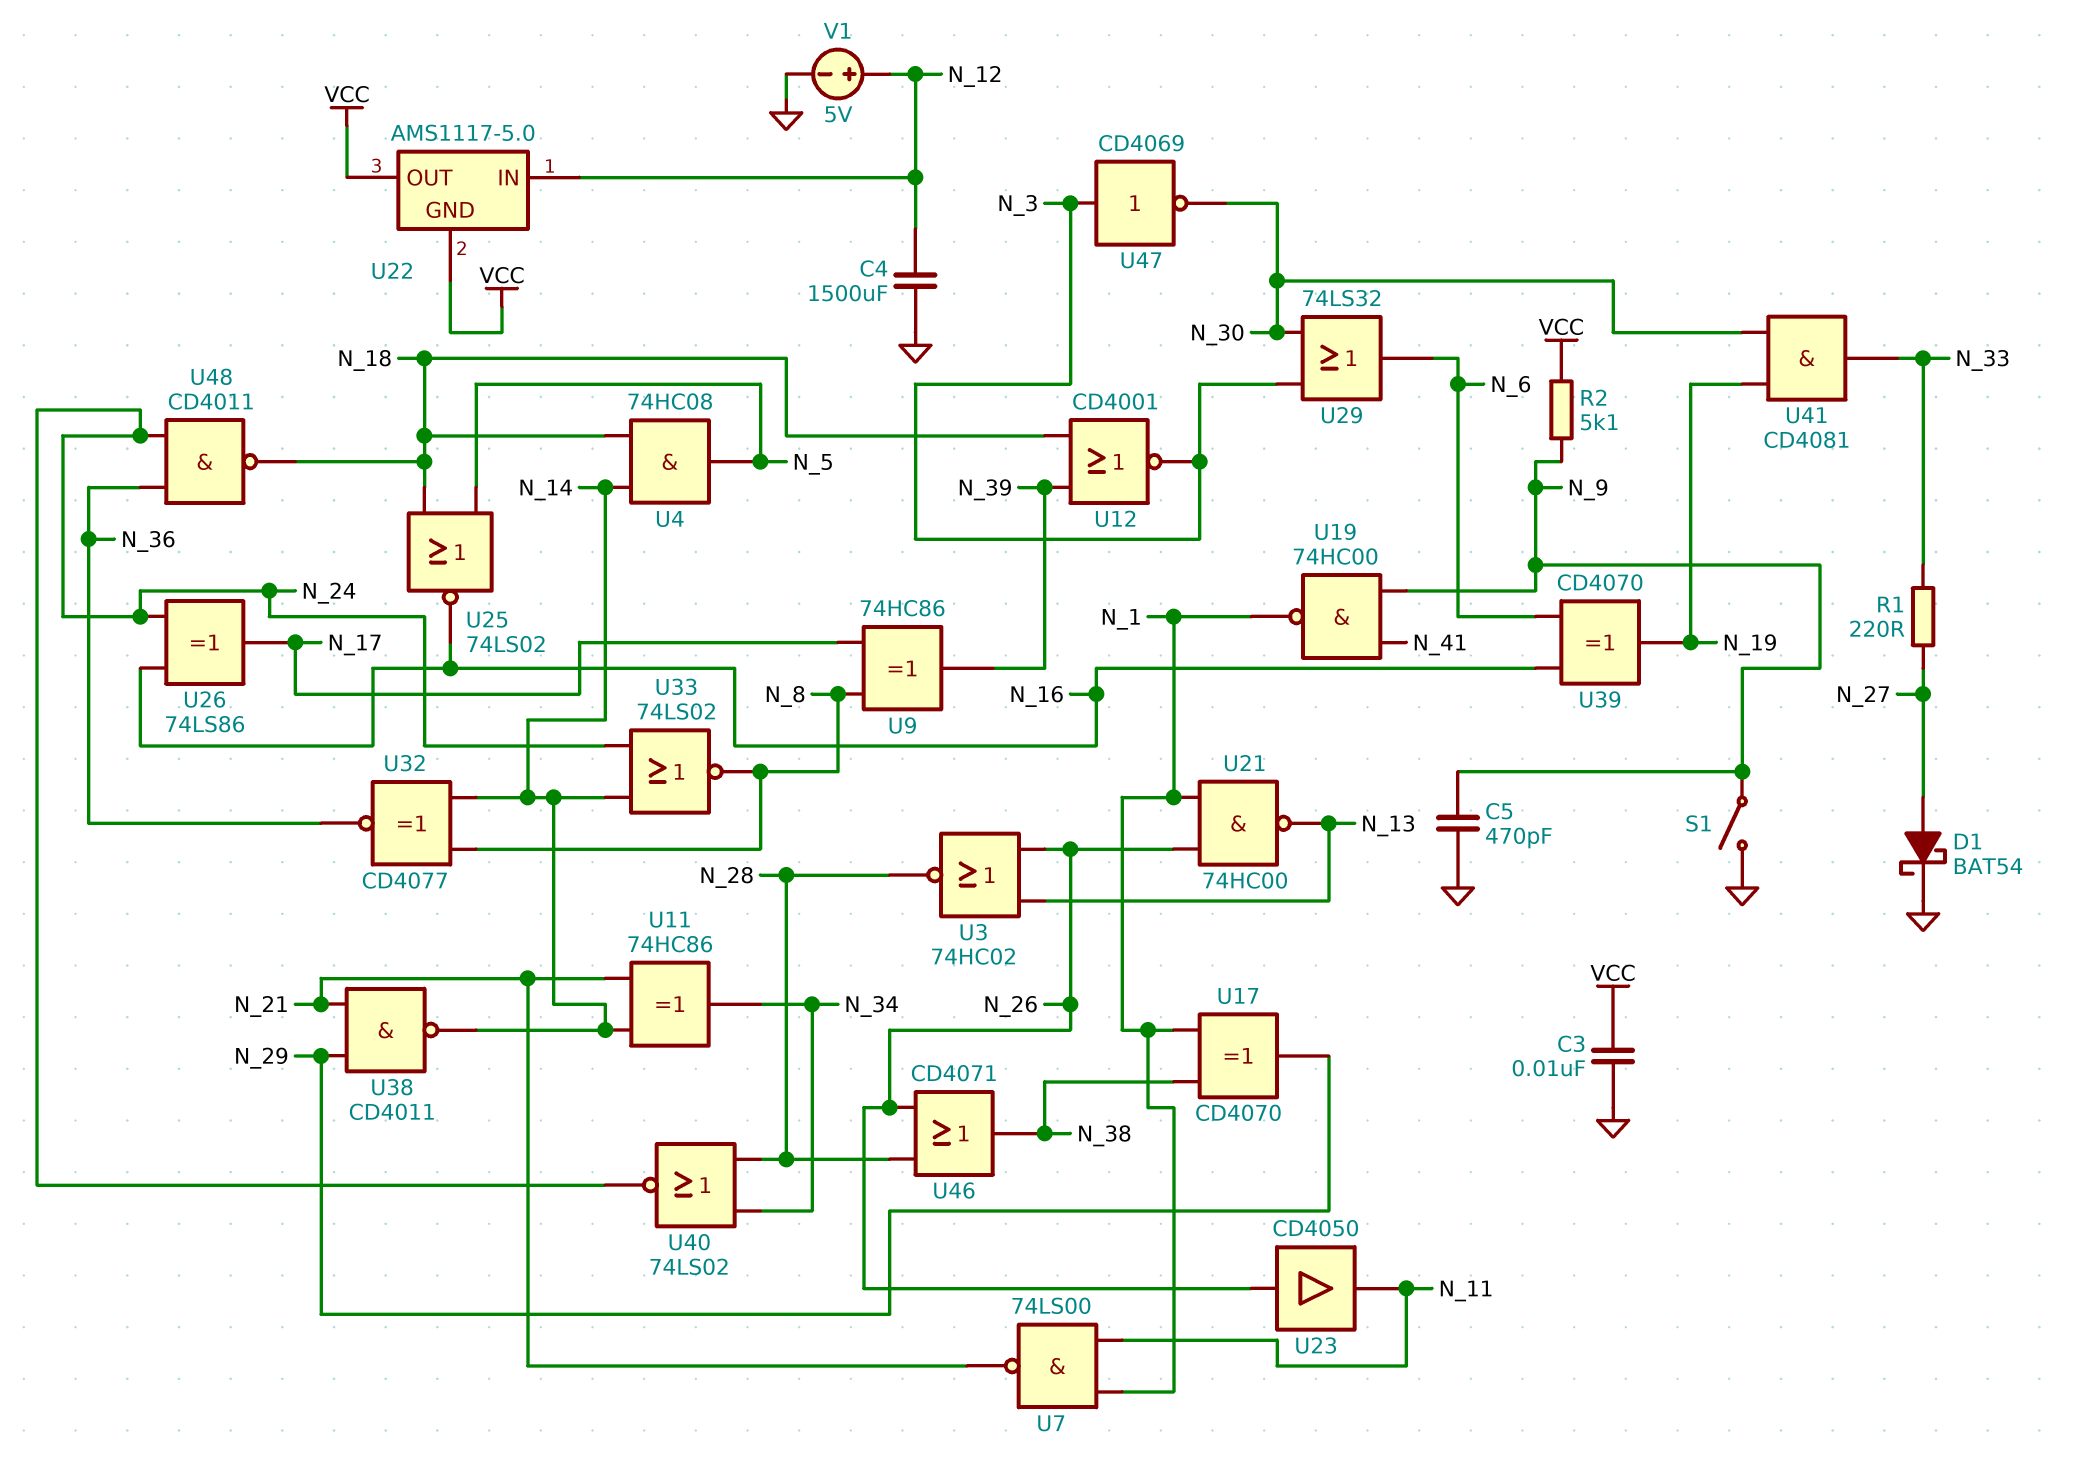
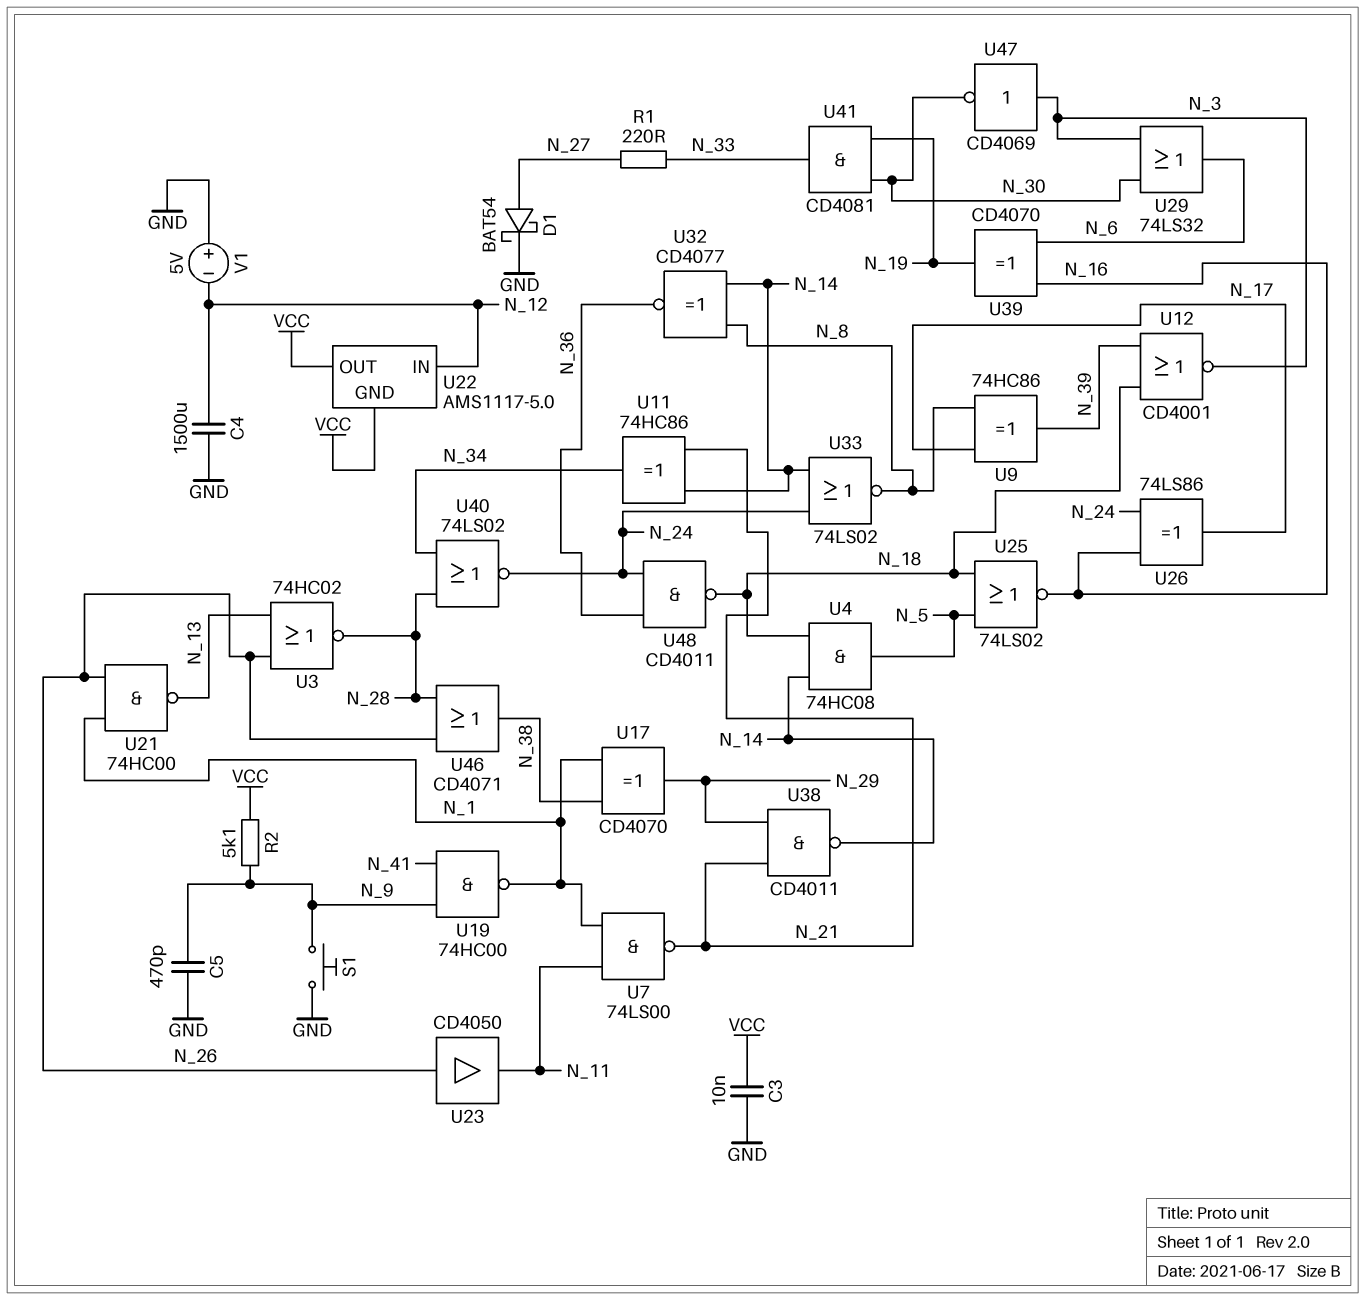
S1: switch (GND, N_9) -> button (GND, N_9)
V1: 5V (plus N_12, minus GND) -> 5V (plus GND, minus N_12)

